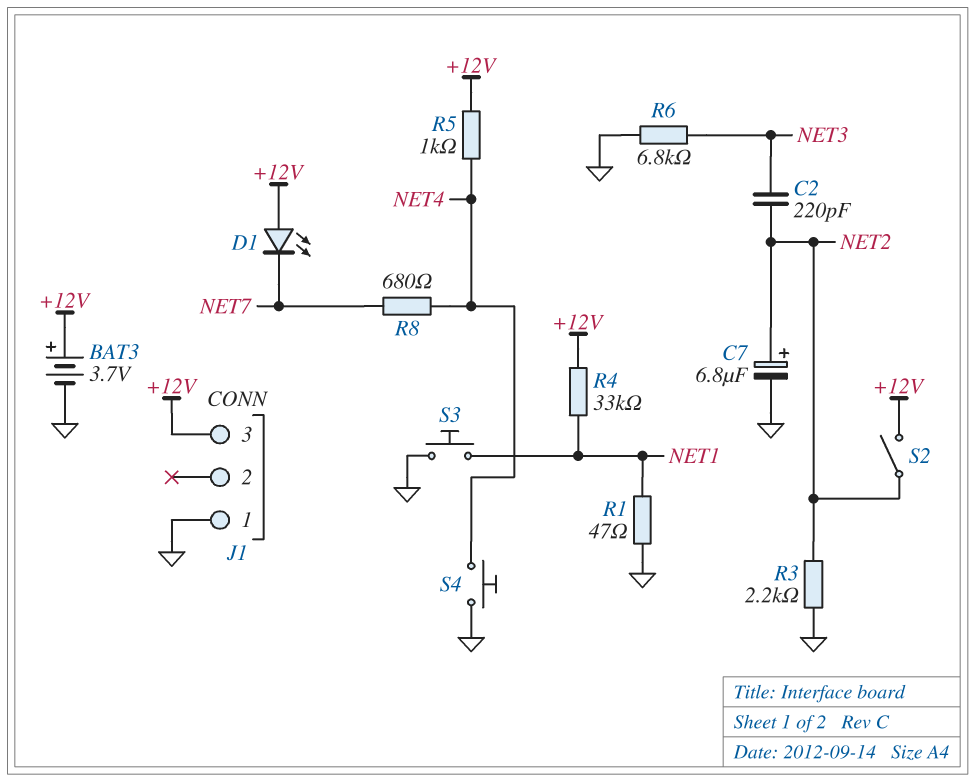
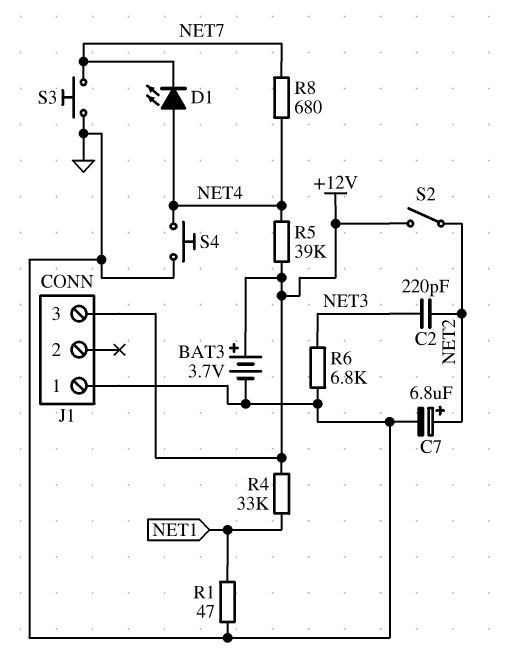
D1: LED (A +12V, K NET7) -> LED (A NET4, K NET7)
R3: 2.2k (GND, NET2) -> none
R5: 1k (+12V, NET4) -> 39k (+12V, NET4)
S3: button (GND, NET1) -> button (GND, NET7)

